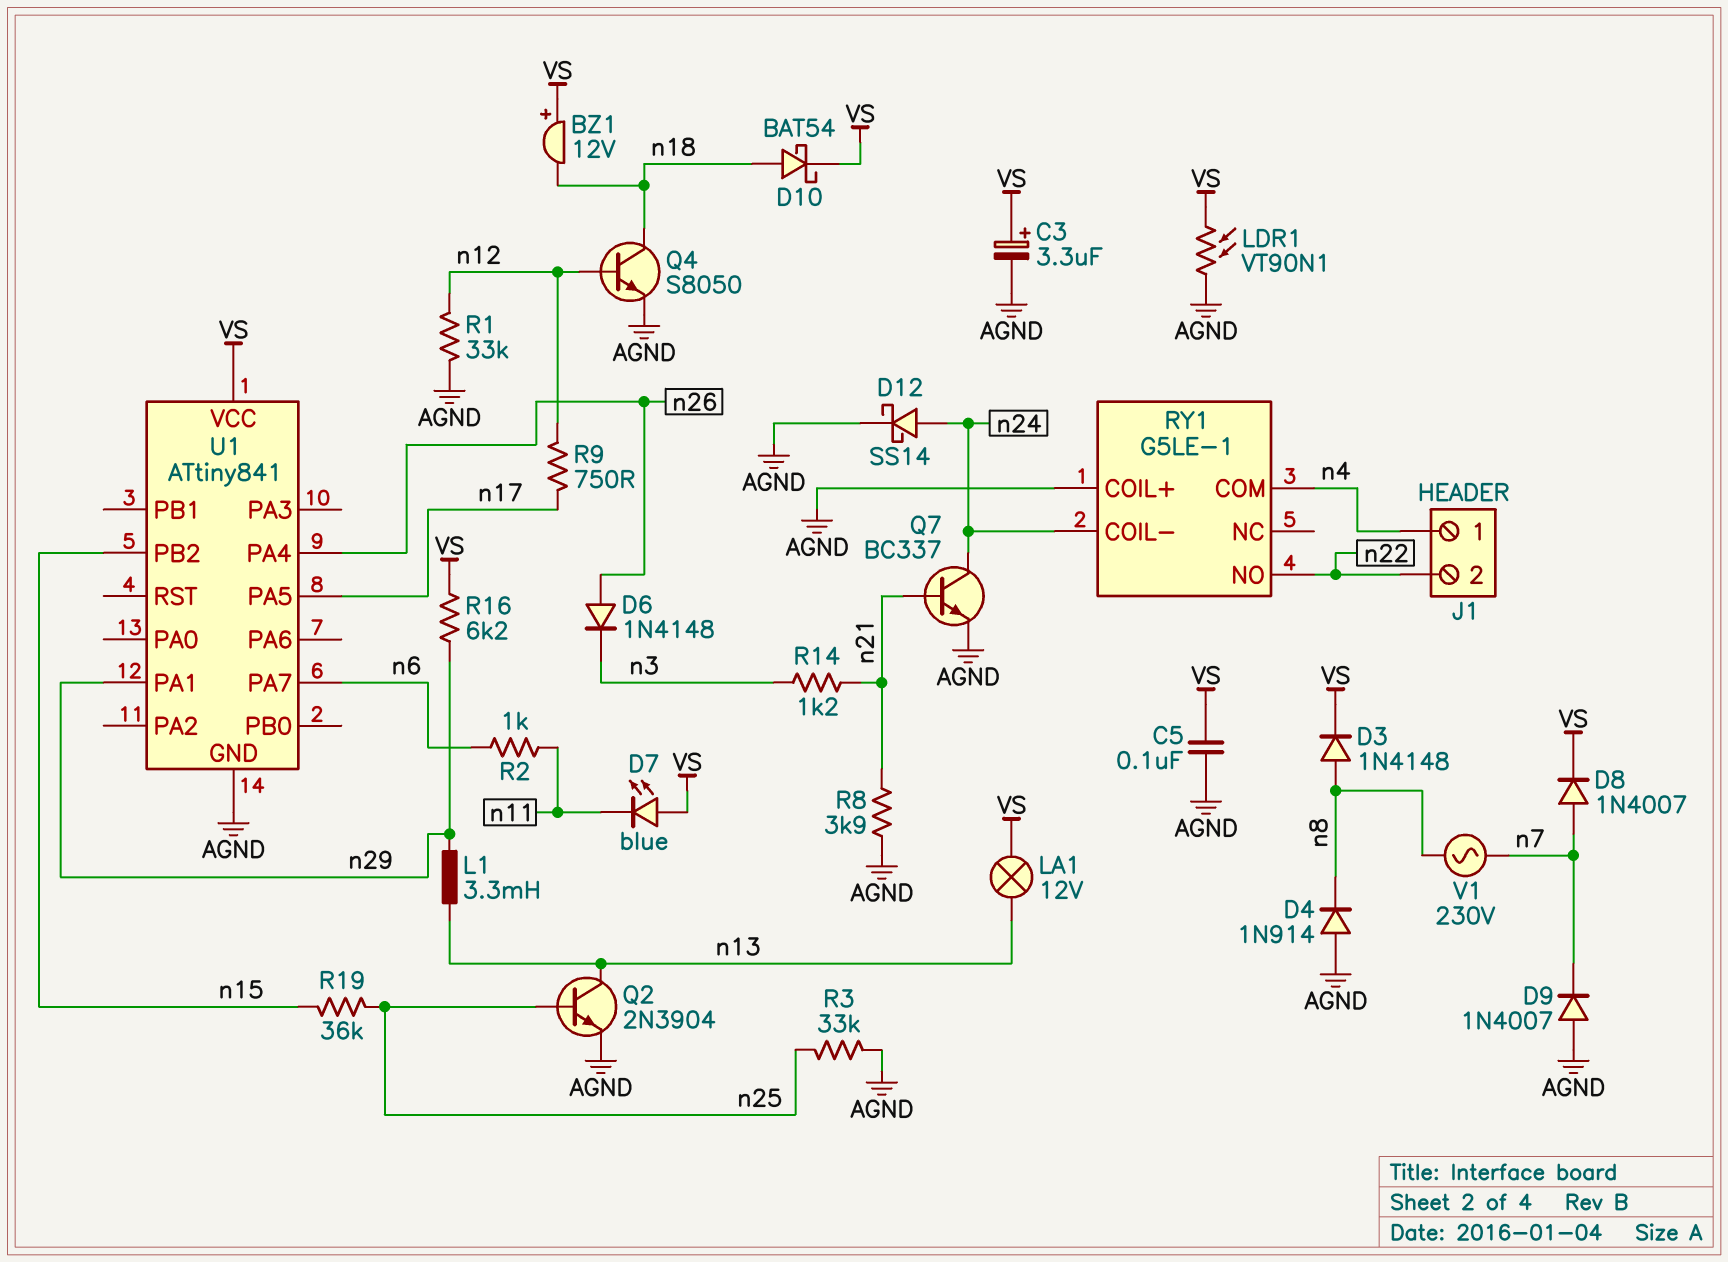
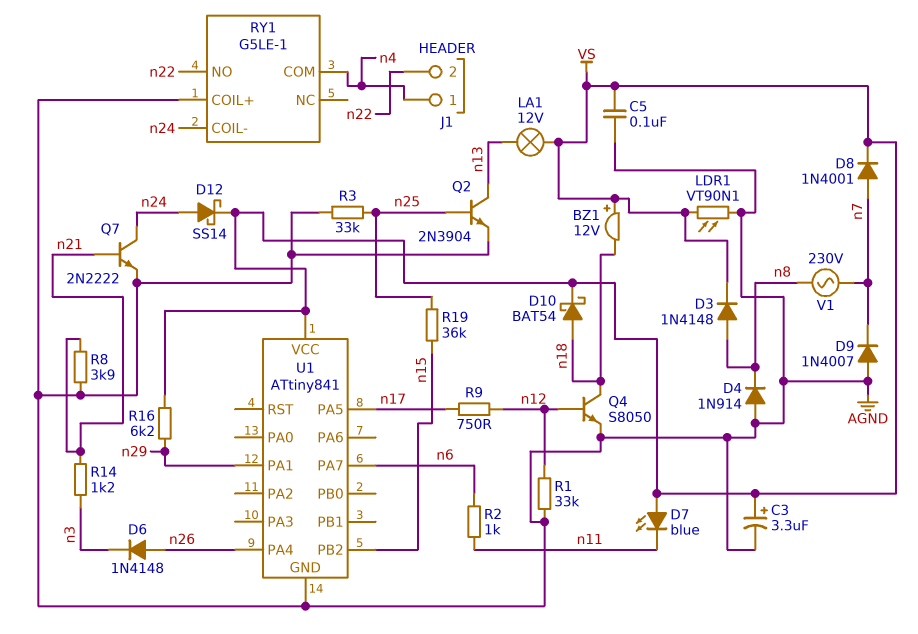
D8: diode 1N4007 (A n7, K VS) -> diode 1N4001 (A n7, K VS)
D12: schottky SS14 (A n24, K AGND) -> schottky SS14 (A n24, K VS)
L1: 3.3mH (n13, n29) -> none
Q7: NPN BC337 (B n21, C n24, E AGND) -> NPN 2N2222 (B n21, C n24, E AGND)

